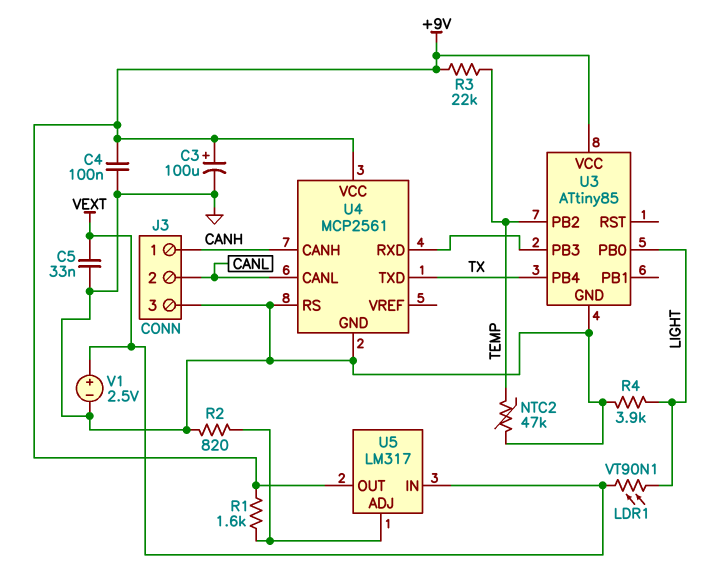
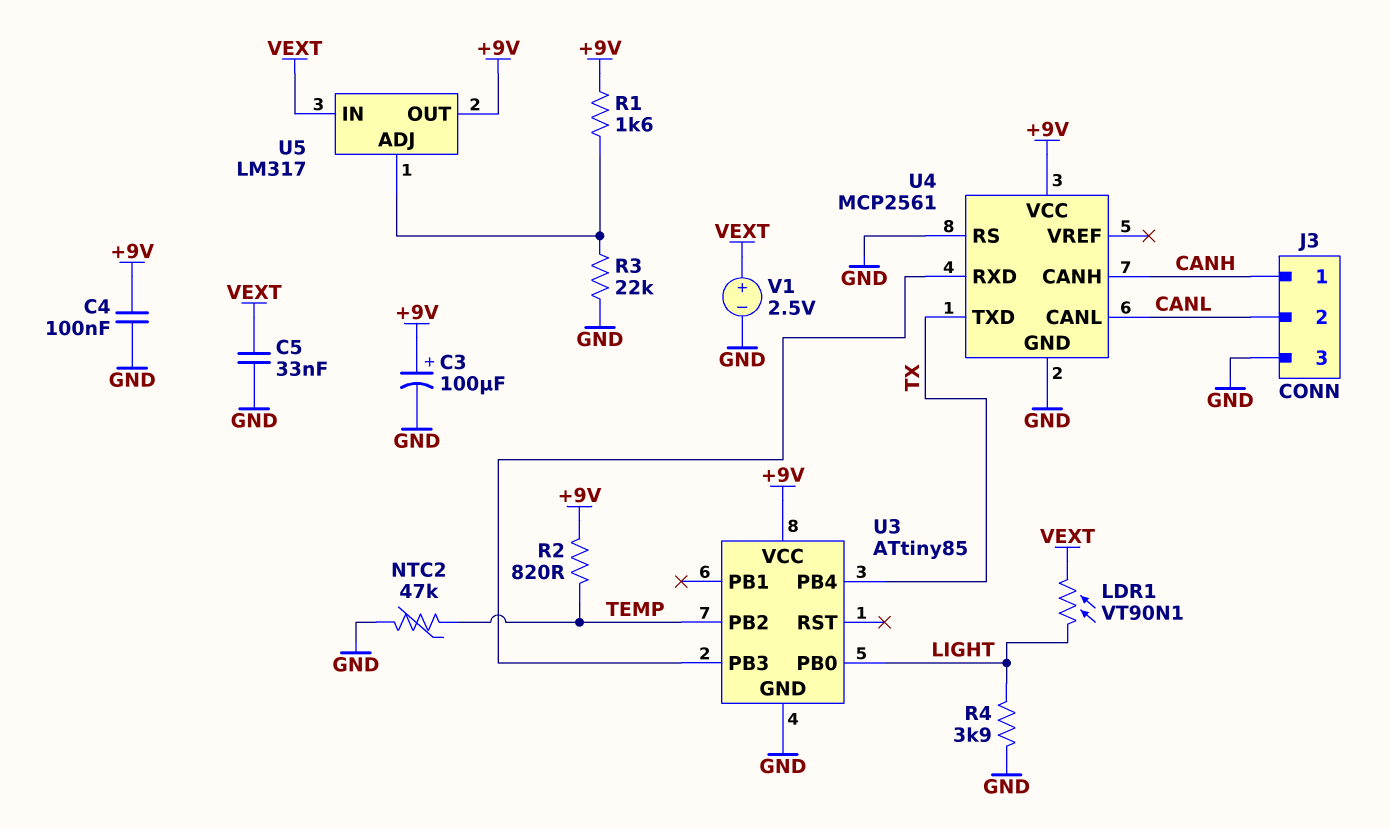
R2: 820 (GND, U5/ADJ) -> 820 (+9V, TEMP)
R3: 22k (+9V, TEMP) -> 22k (GND, U5/ADJ)

